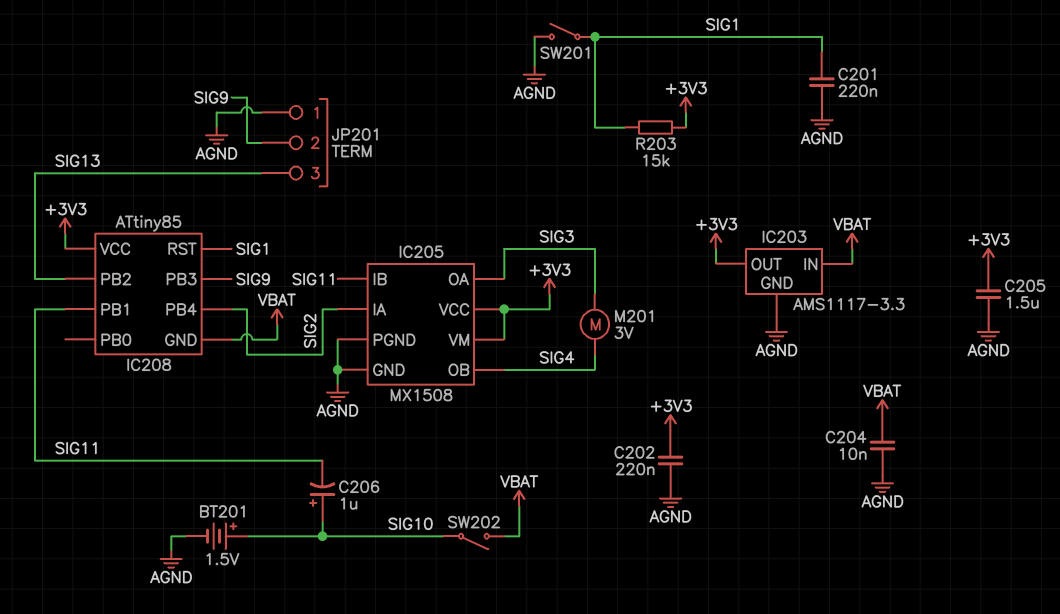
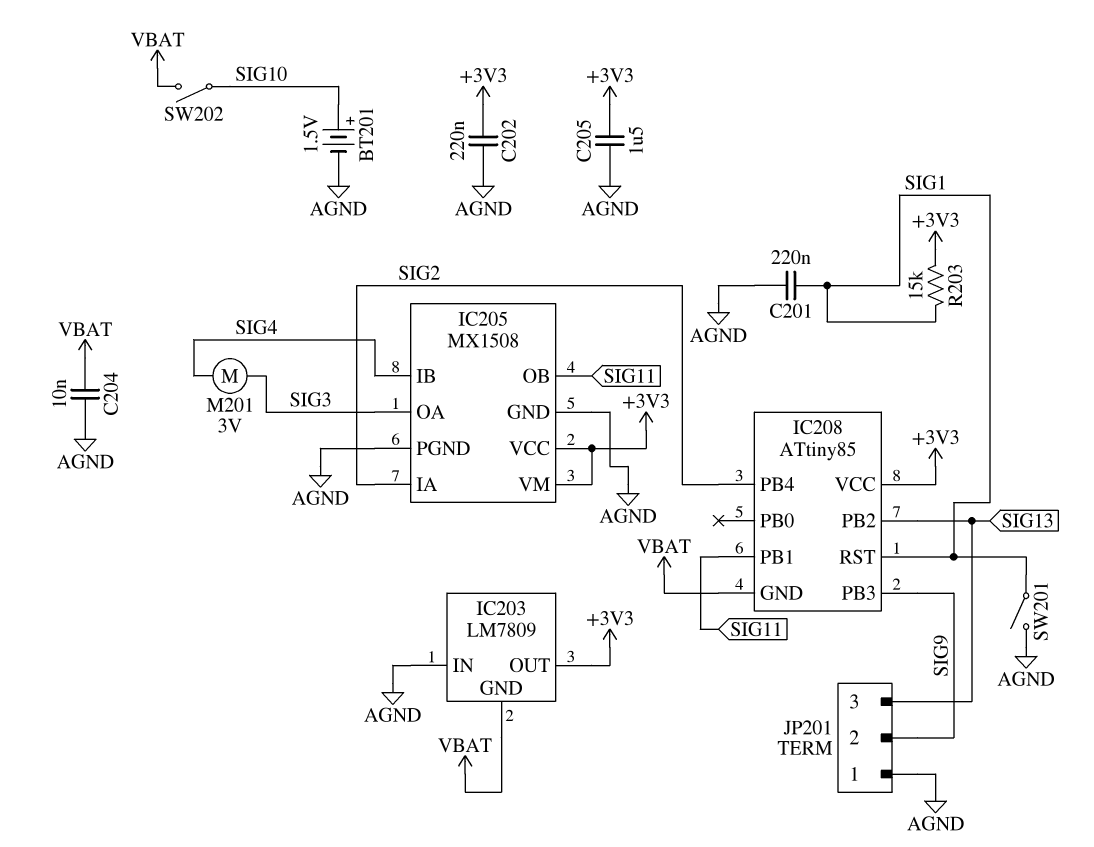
C206: 1uF (plus SIG10, minus SIG11) -> none
IC203: AMS1117-3.3 -> LM7809
IC203 pin GND: AGND -> VBAT
IC203 pin IN: VBAT -> AGND
IC205 pin IB: SIG11 -> SIG4
IC205 pin OB: SIG4 -> SIG11

